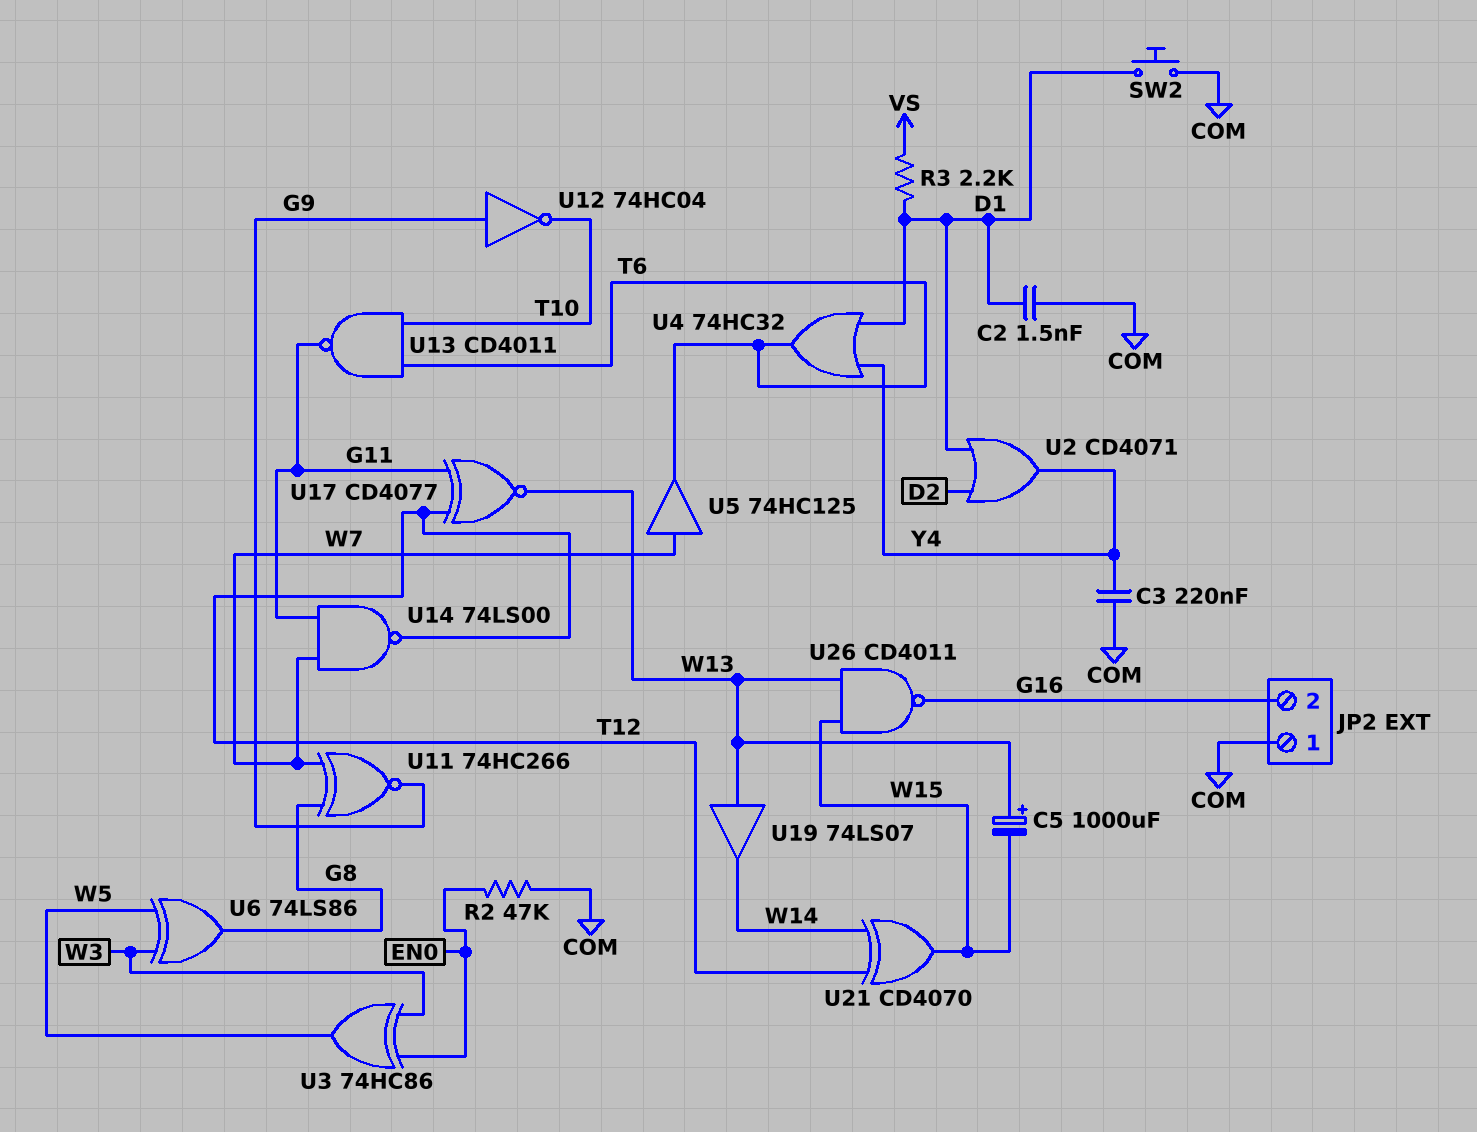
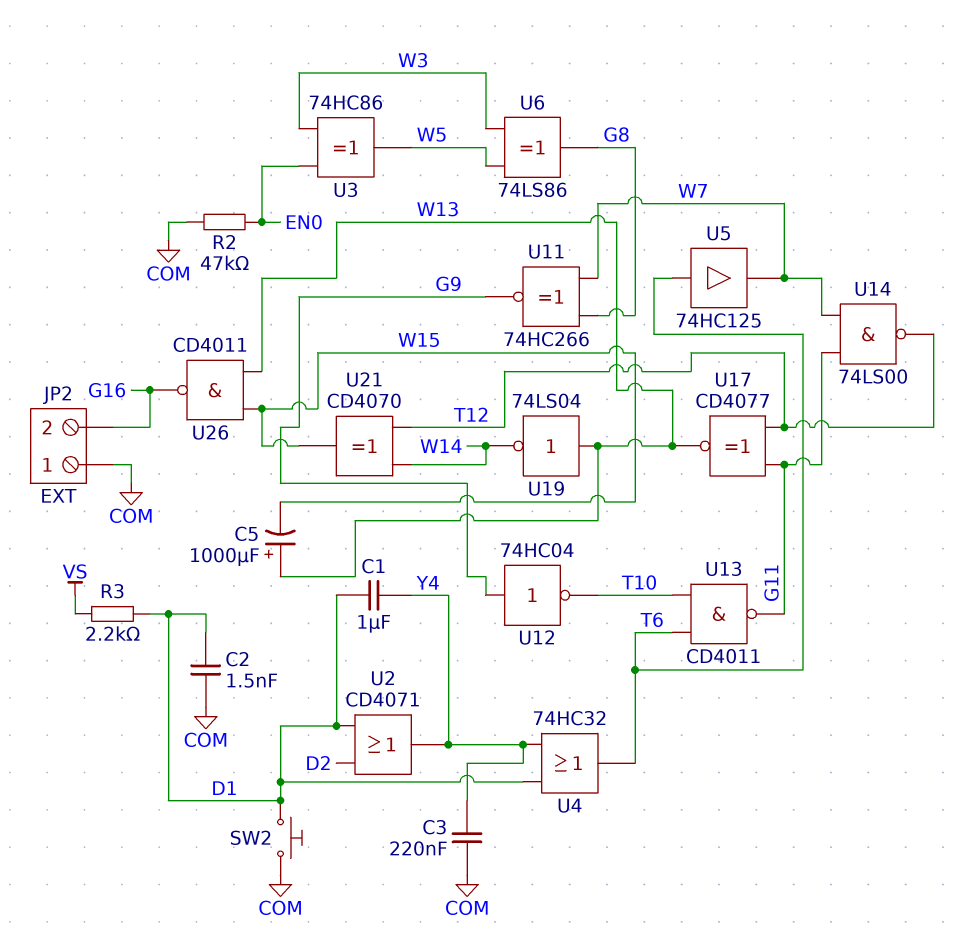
C1: none -> 1uF (D1, Y4)
U5: buffer 74HC125 (in W7, out T6) -> buffer 74HC125 (in T6, out W7)
U19: buffer 74LS07 (in W13, out W14) -> NOT 74LS04 (in W13, out W14)

